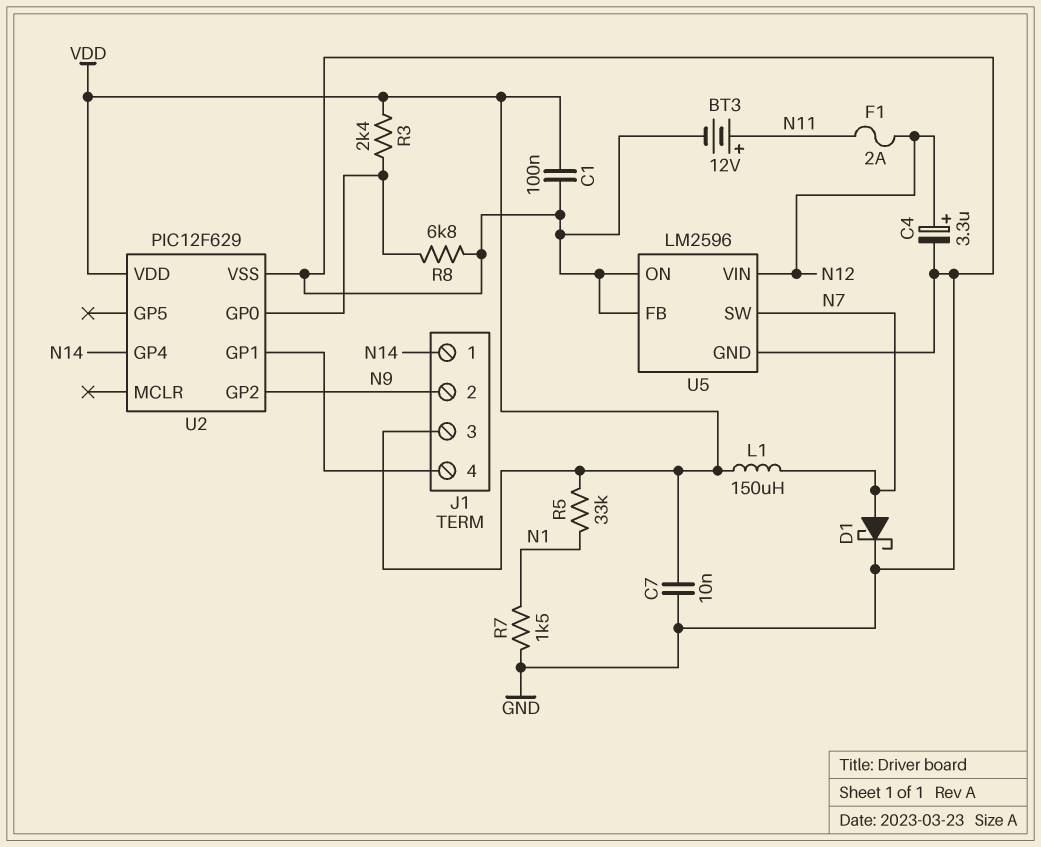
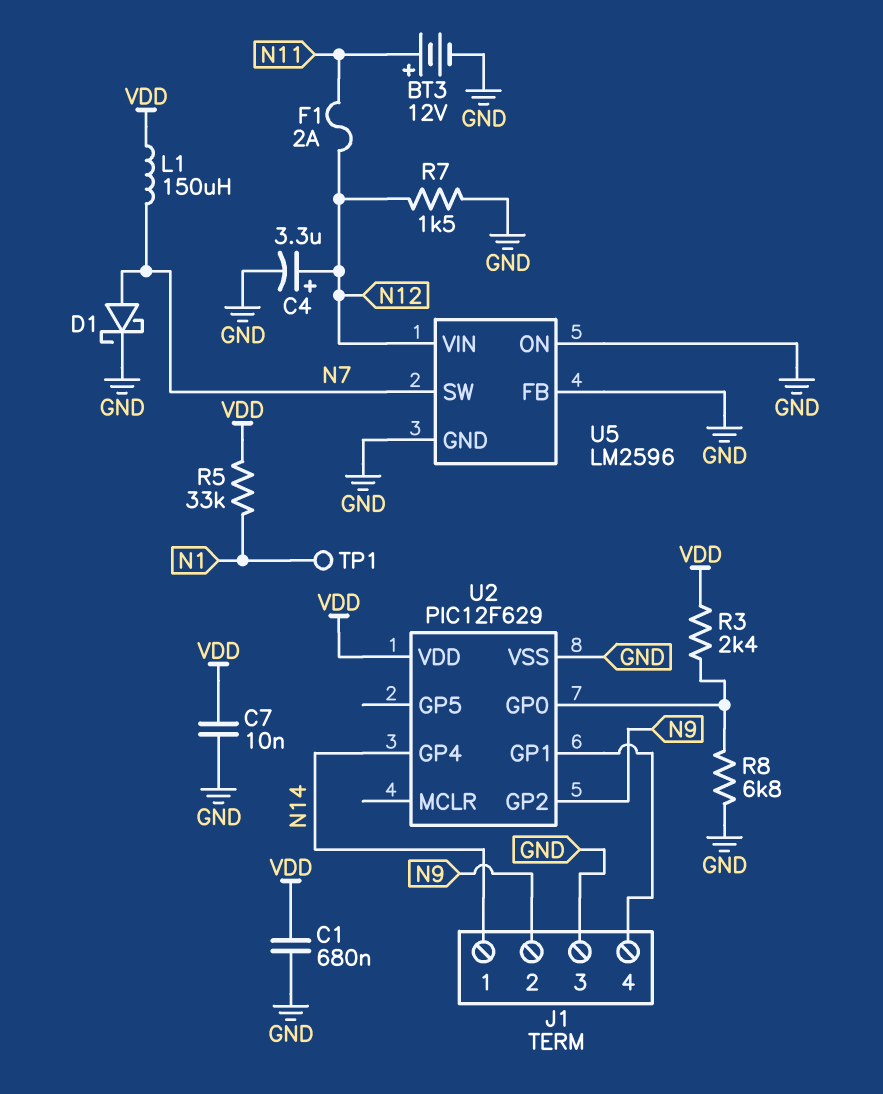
C1: 100nF (GND, VDD) -> 680nF (GND, VDD)
J1 pin 3: VDD -> GND
R7: 1.5k (GND, N1) -> 1.5k (GND, N12)
TP1: none -> test point (N1)

